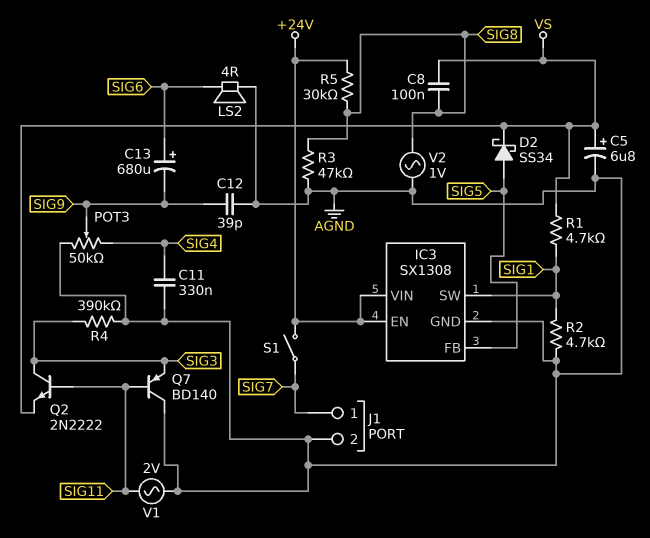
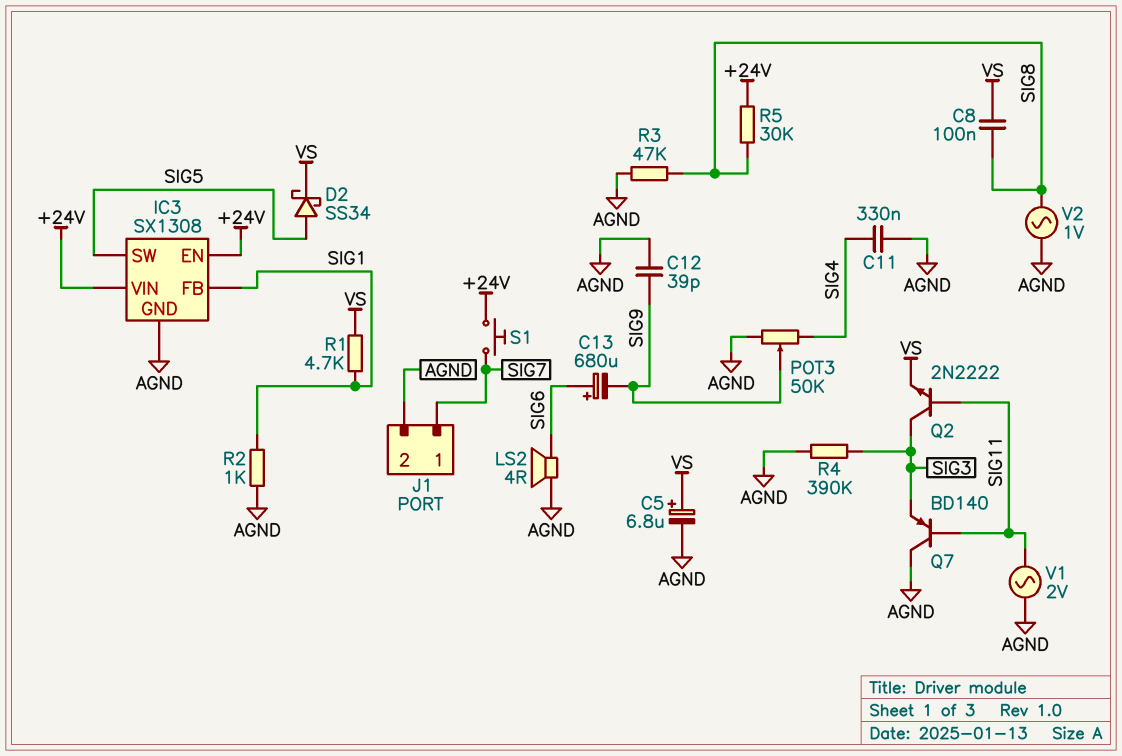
IC3 pin FB: SIG5 -> SIG1
IC3 pin SW: SIG1 -> SIG5
R2: 4.7k (AGND, SIG1) -> 1k (AGND, SIG1)
S1: switch (+24V, SIG7) -> button (+24V, SIG7)

